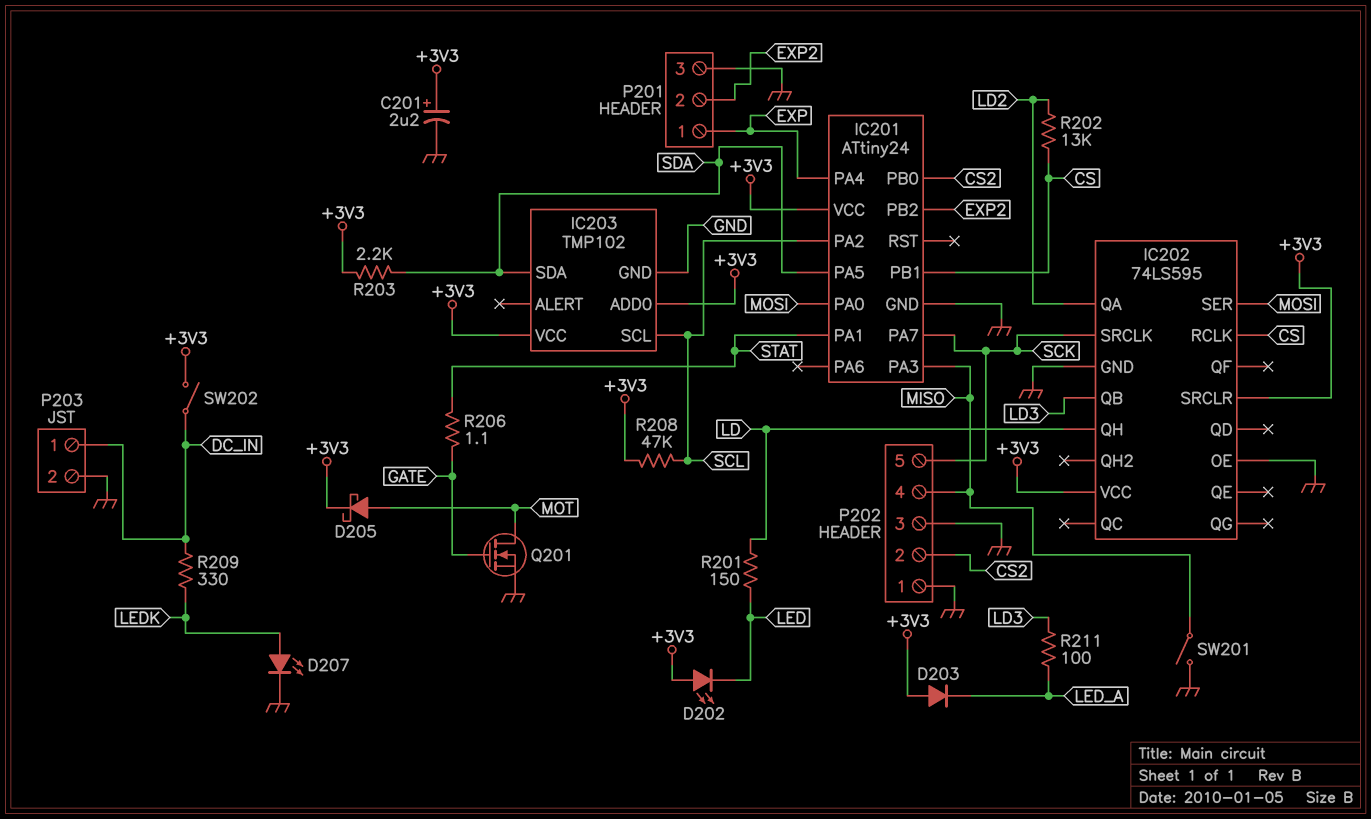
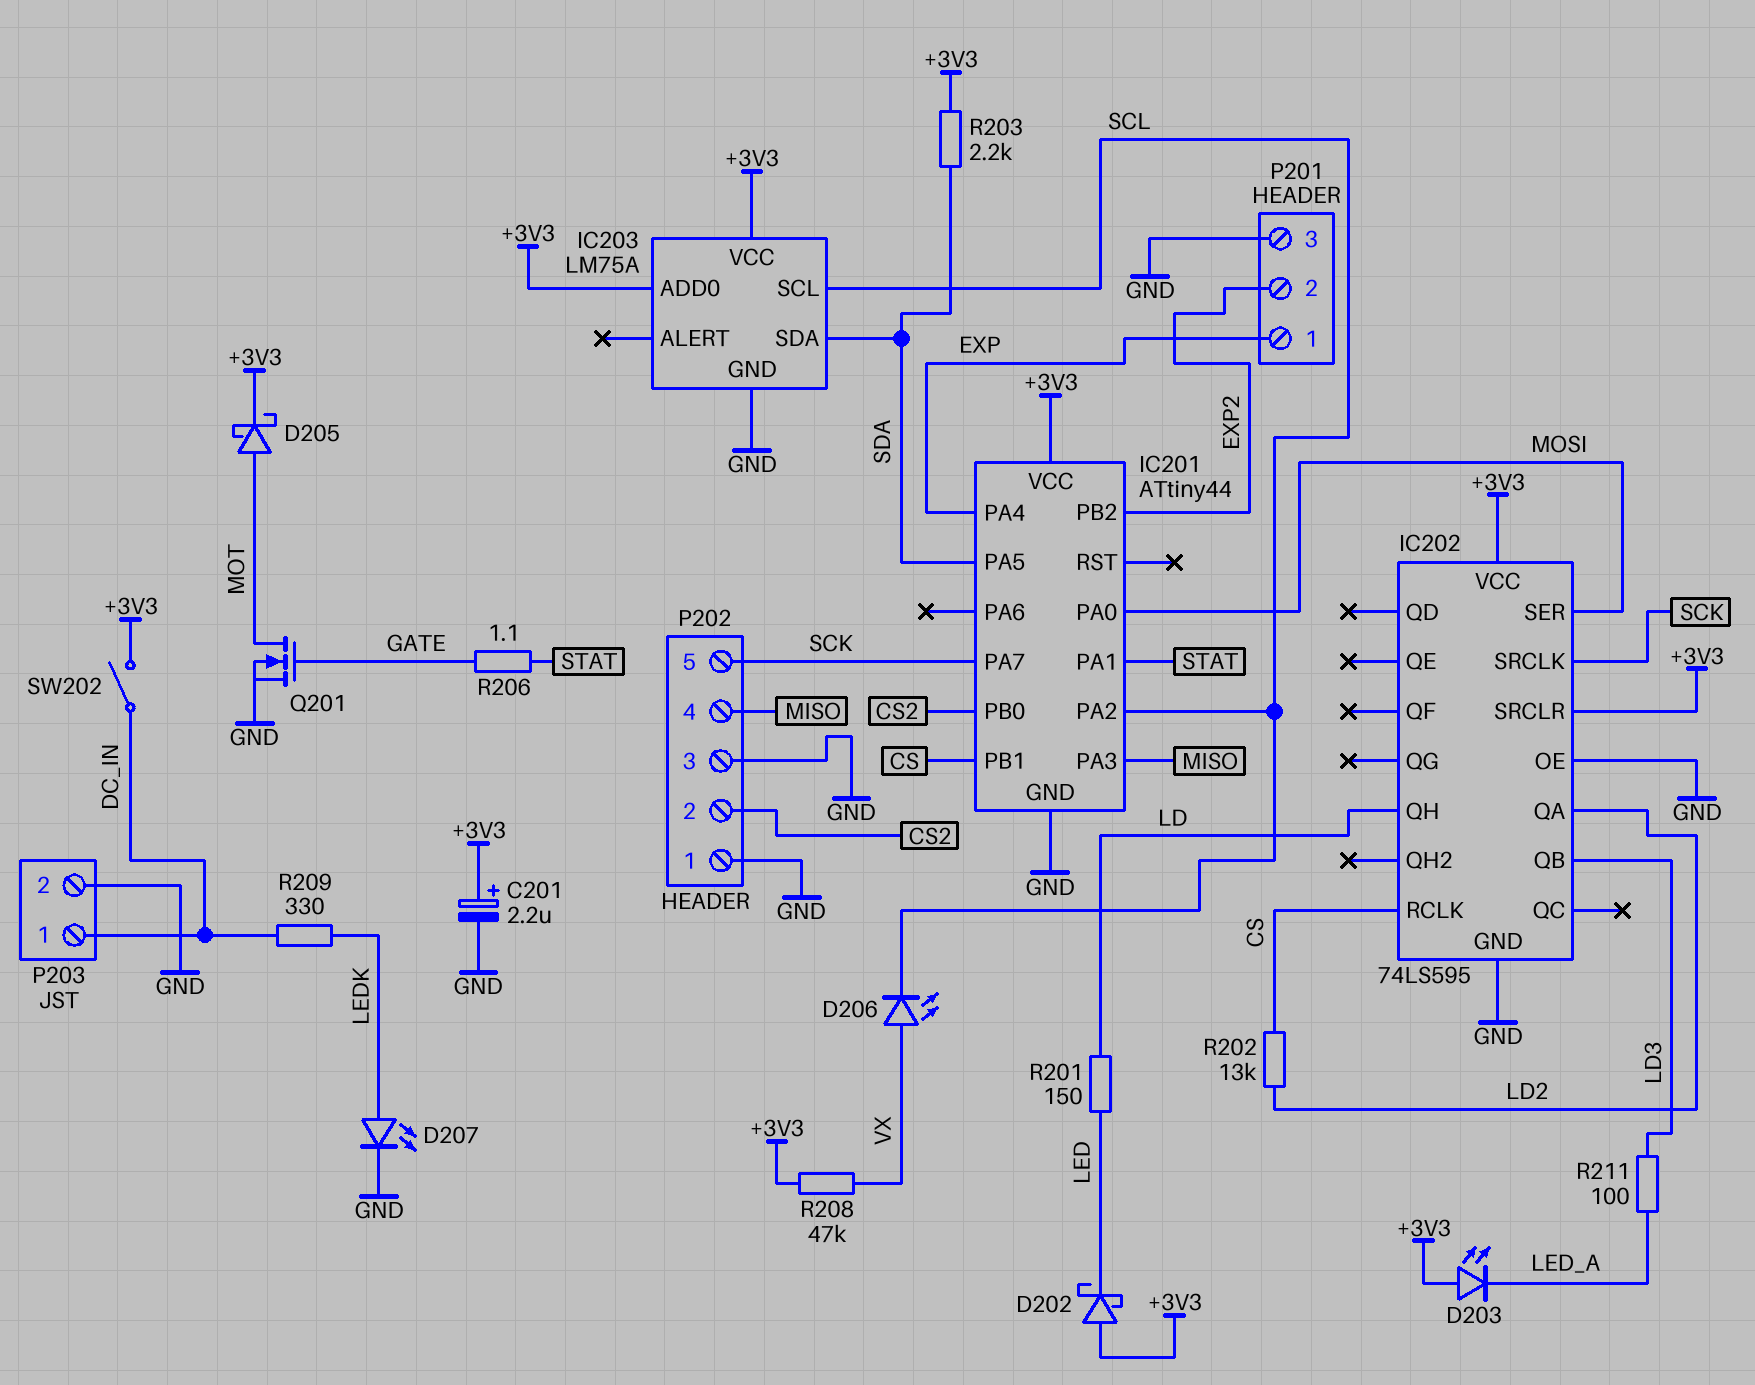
D202: LED (A +3V3, K LED) -> schottky (A +3V3, K LED)
D203: diode (A +3V3, K LED_A) -> LED (A +3V3, K LED_A)
D206: none -> LED (A VX, K SCL)
IC201: ATtiny24 -> ATtiny44
IC203: TMP102 -> LM75A
R208: 47k (+3V3, SCL) -> 47k (+3V3, VX)
SW201: switch (GND, MISO) -> none

